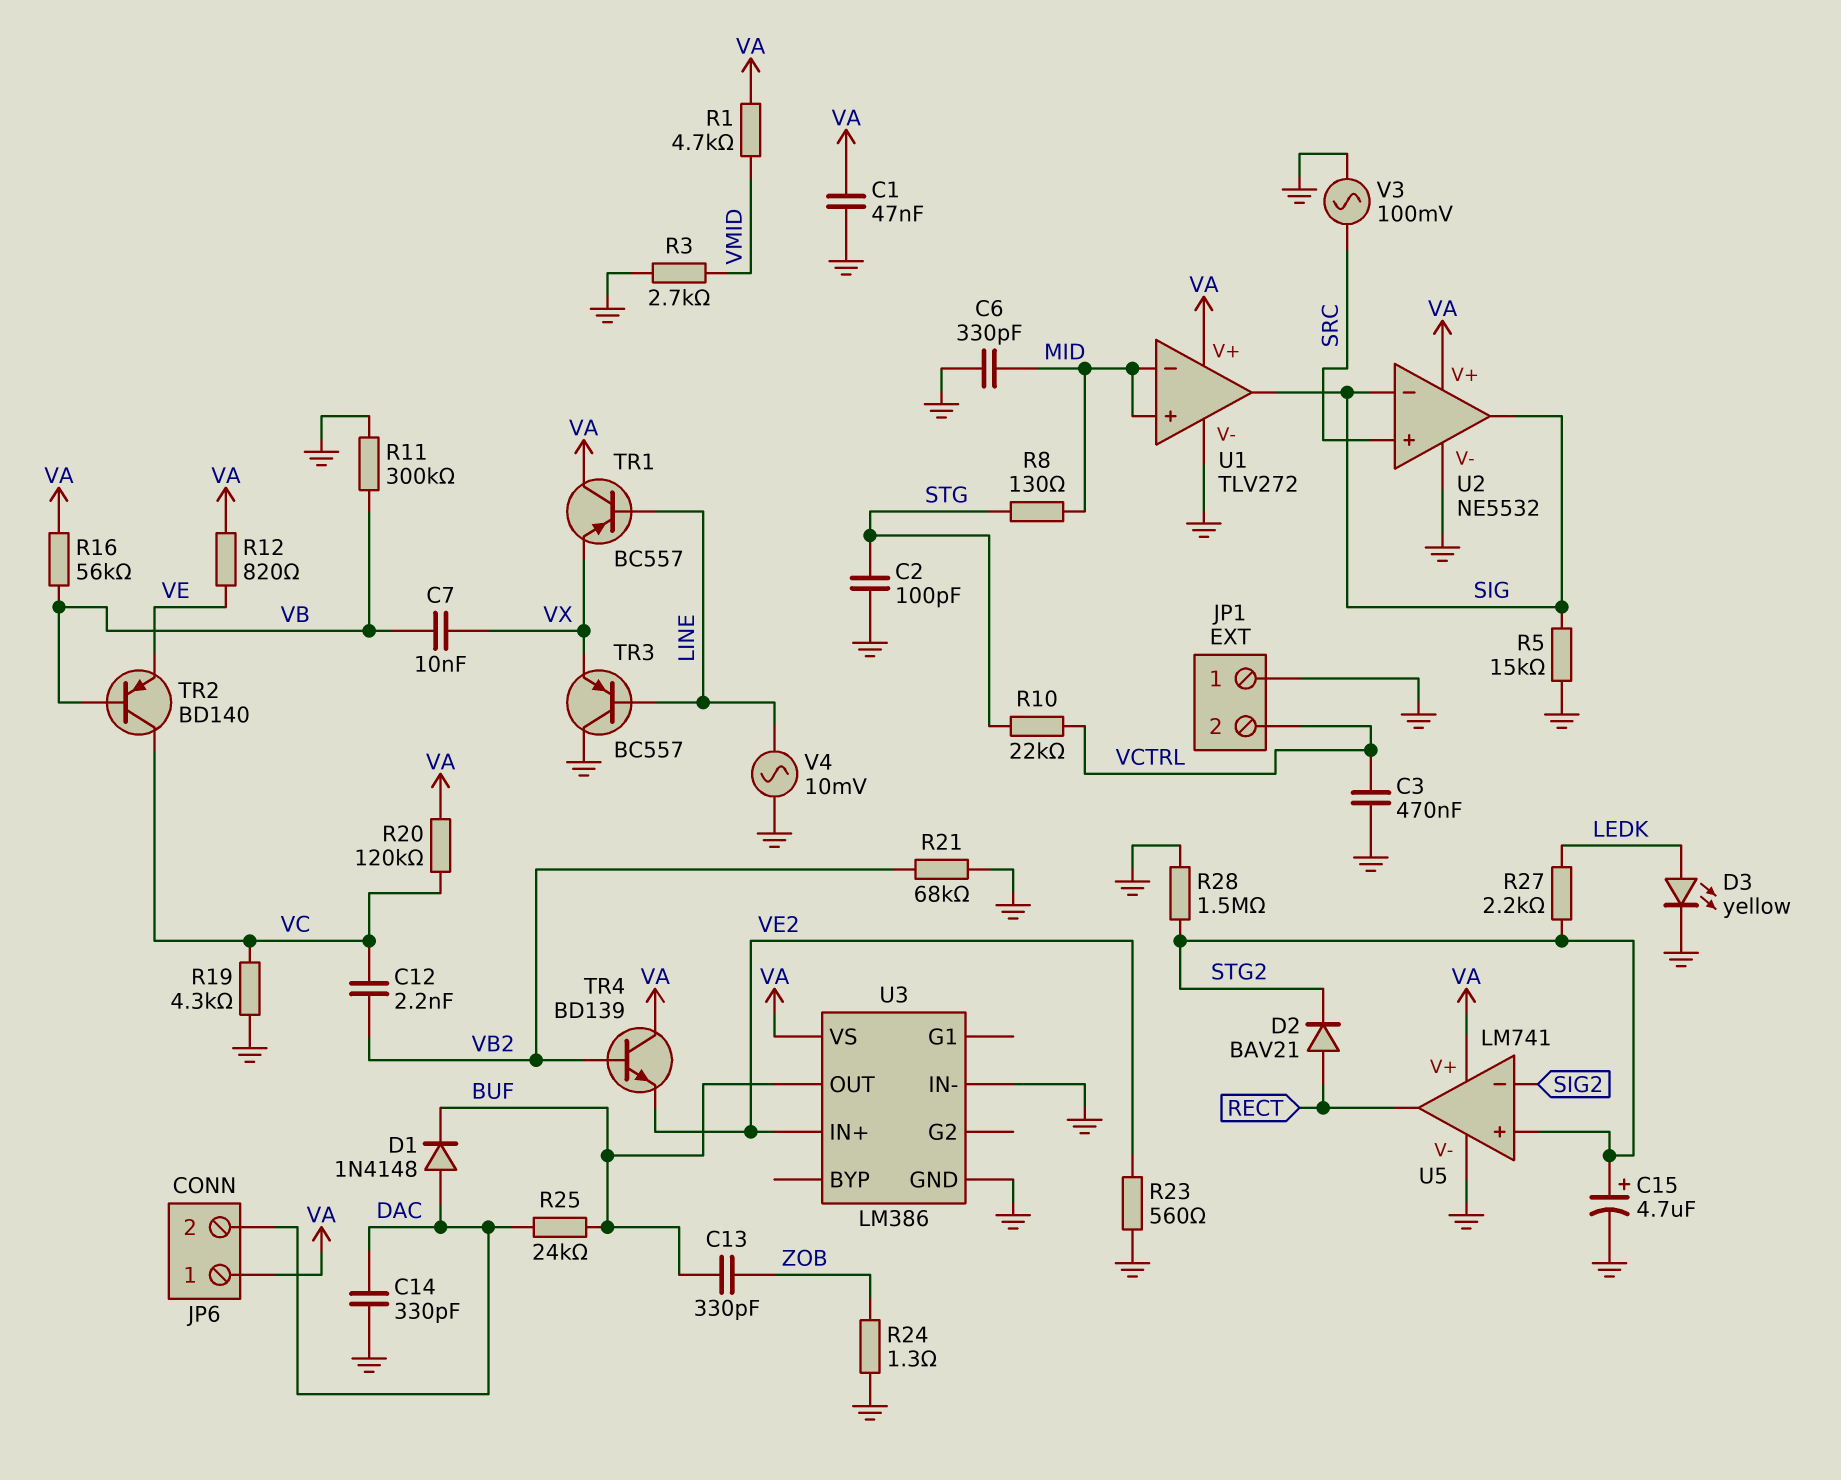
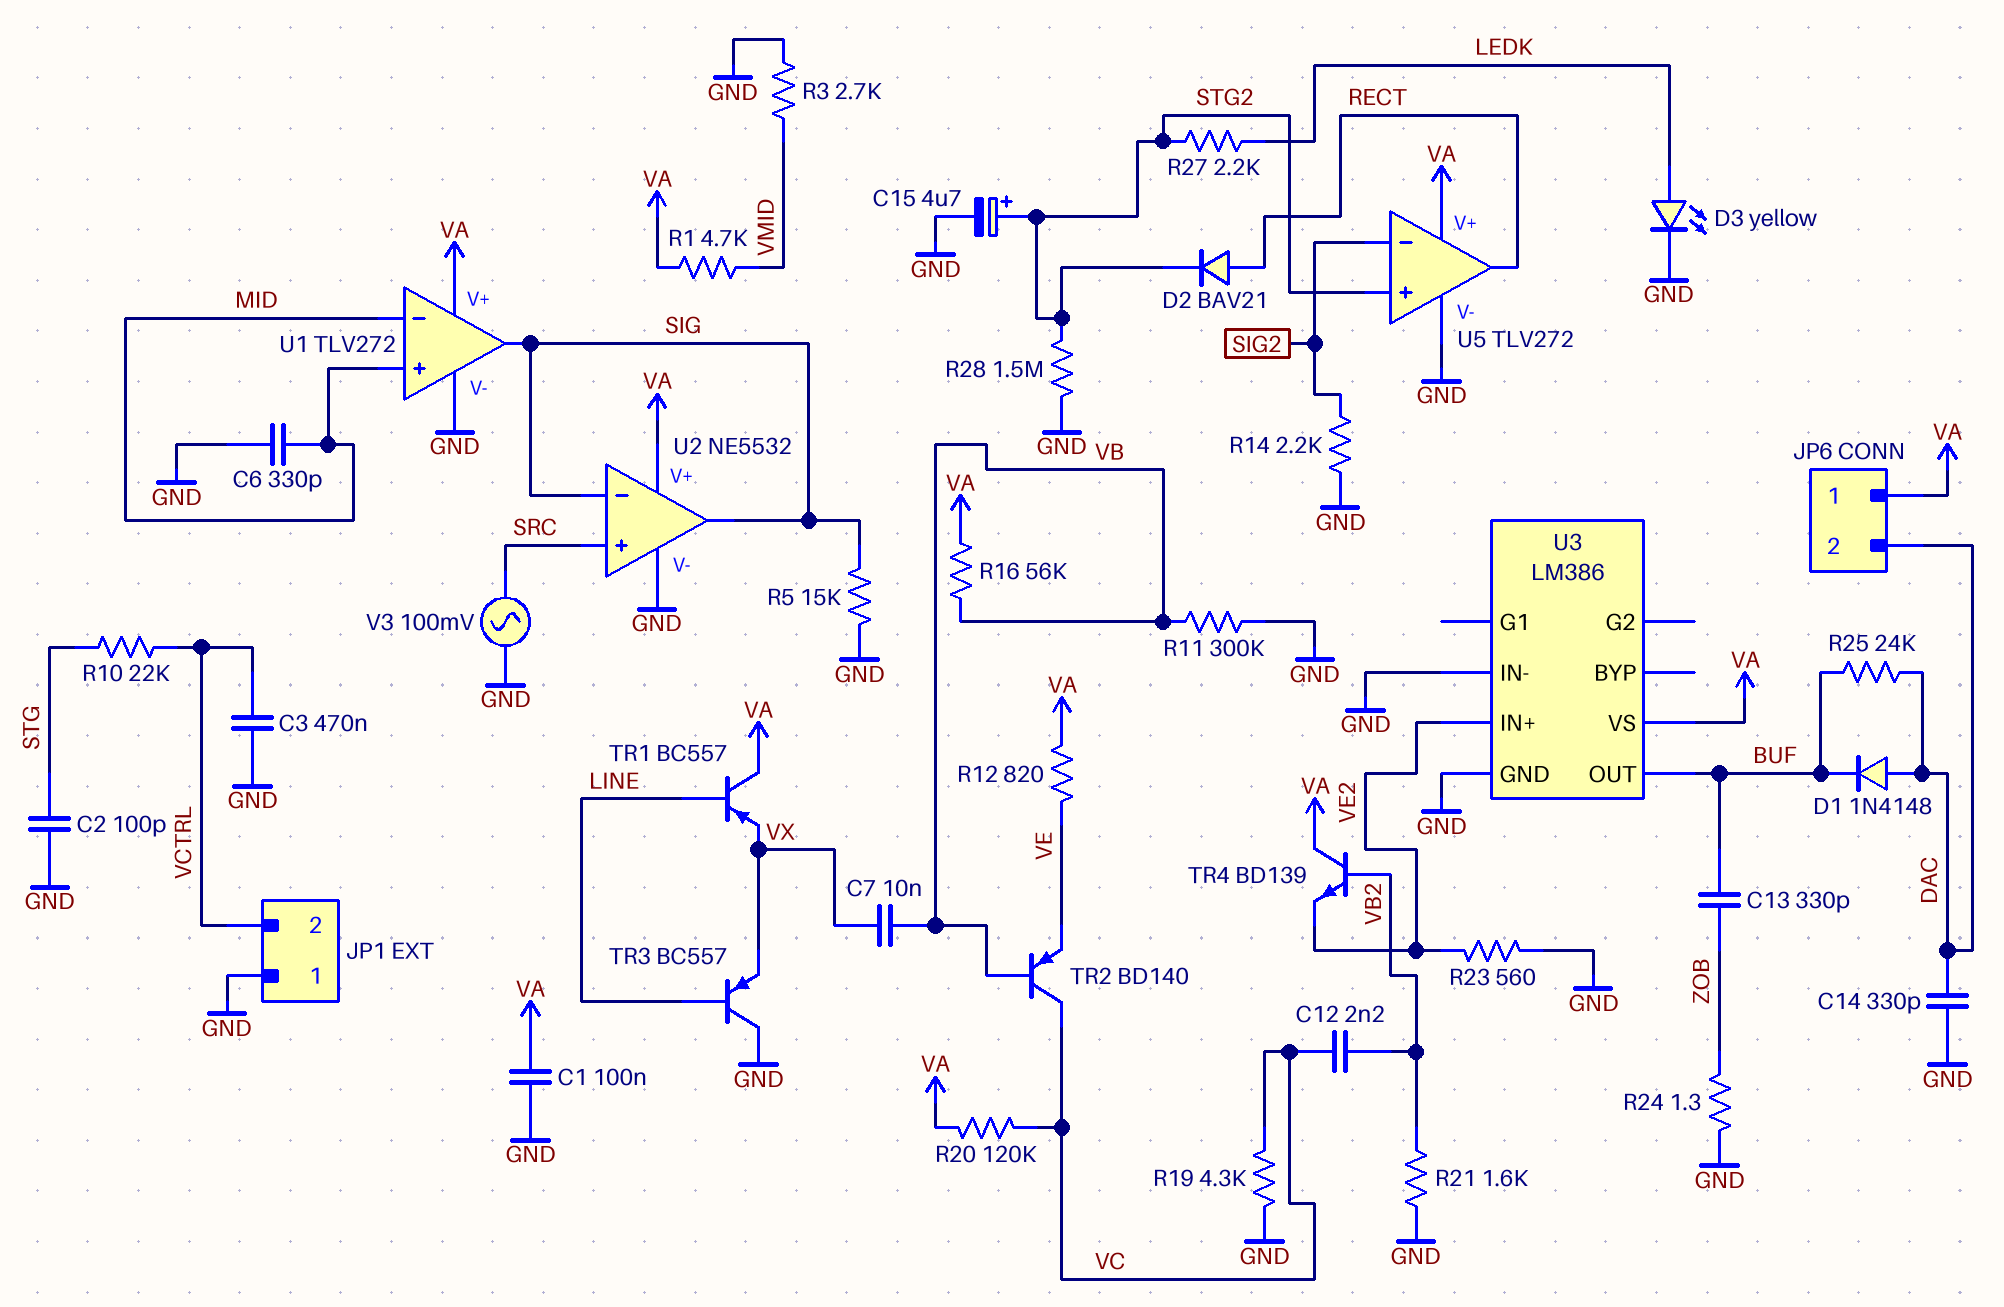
C1: 47nF (GND, VA) -> 100nF (GND, VA)
R8: 130 (MID, STG) -> none
R14: none -> 2.2k (GND, SIG2)
R21: 68k (GND, VB2) -> 1.6k (GND, VB2)
U5: LM741 -> TLV272
V4: AC 10mV (GND, LINE) -> none

